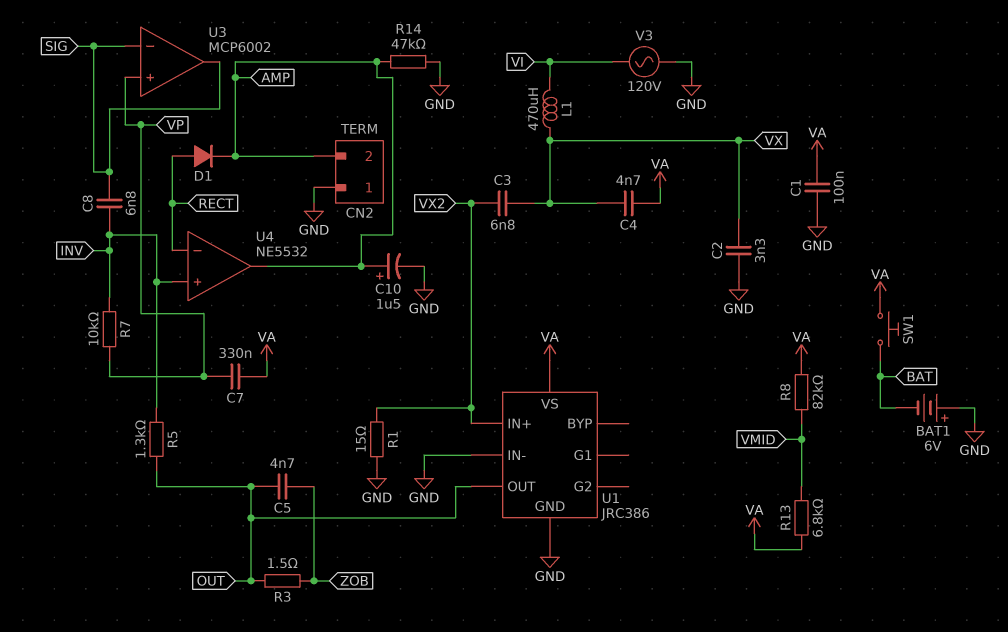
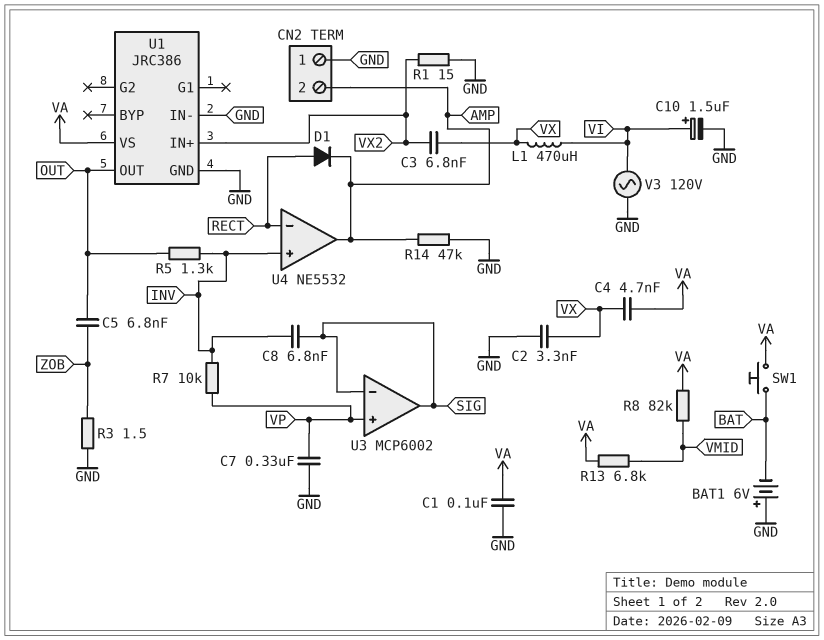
C5: 4.7nF (OUT, ZOB) -> 6.8nF (OUT, ZOB)
C7: 330nF (VA, VP) -> 330nF (GND, VP)
C10: 1.5uF (plus AMP, minus GND) -> 1.5uF (plus VI, minus GND)
R3: 1.5 (OUT, ZOB) -> 1.5 (GND, ZOB)

